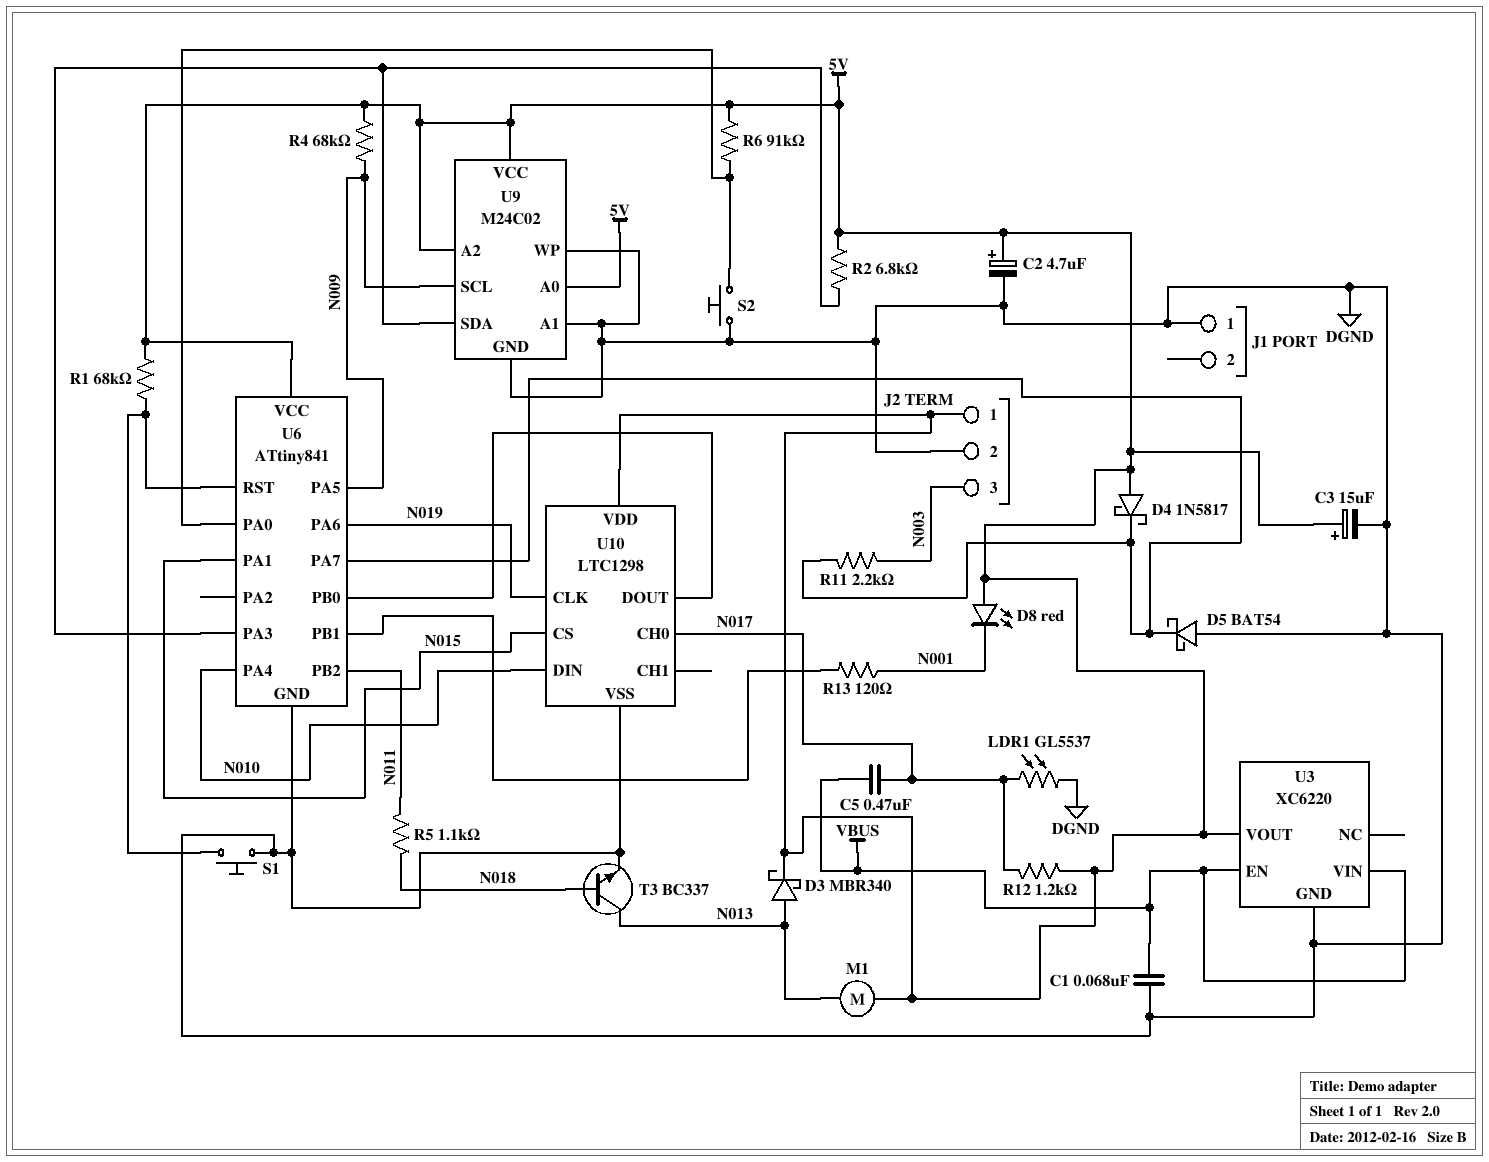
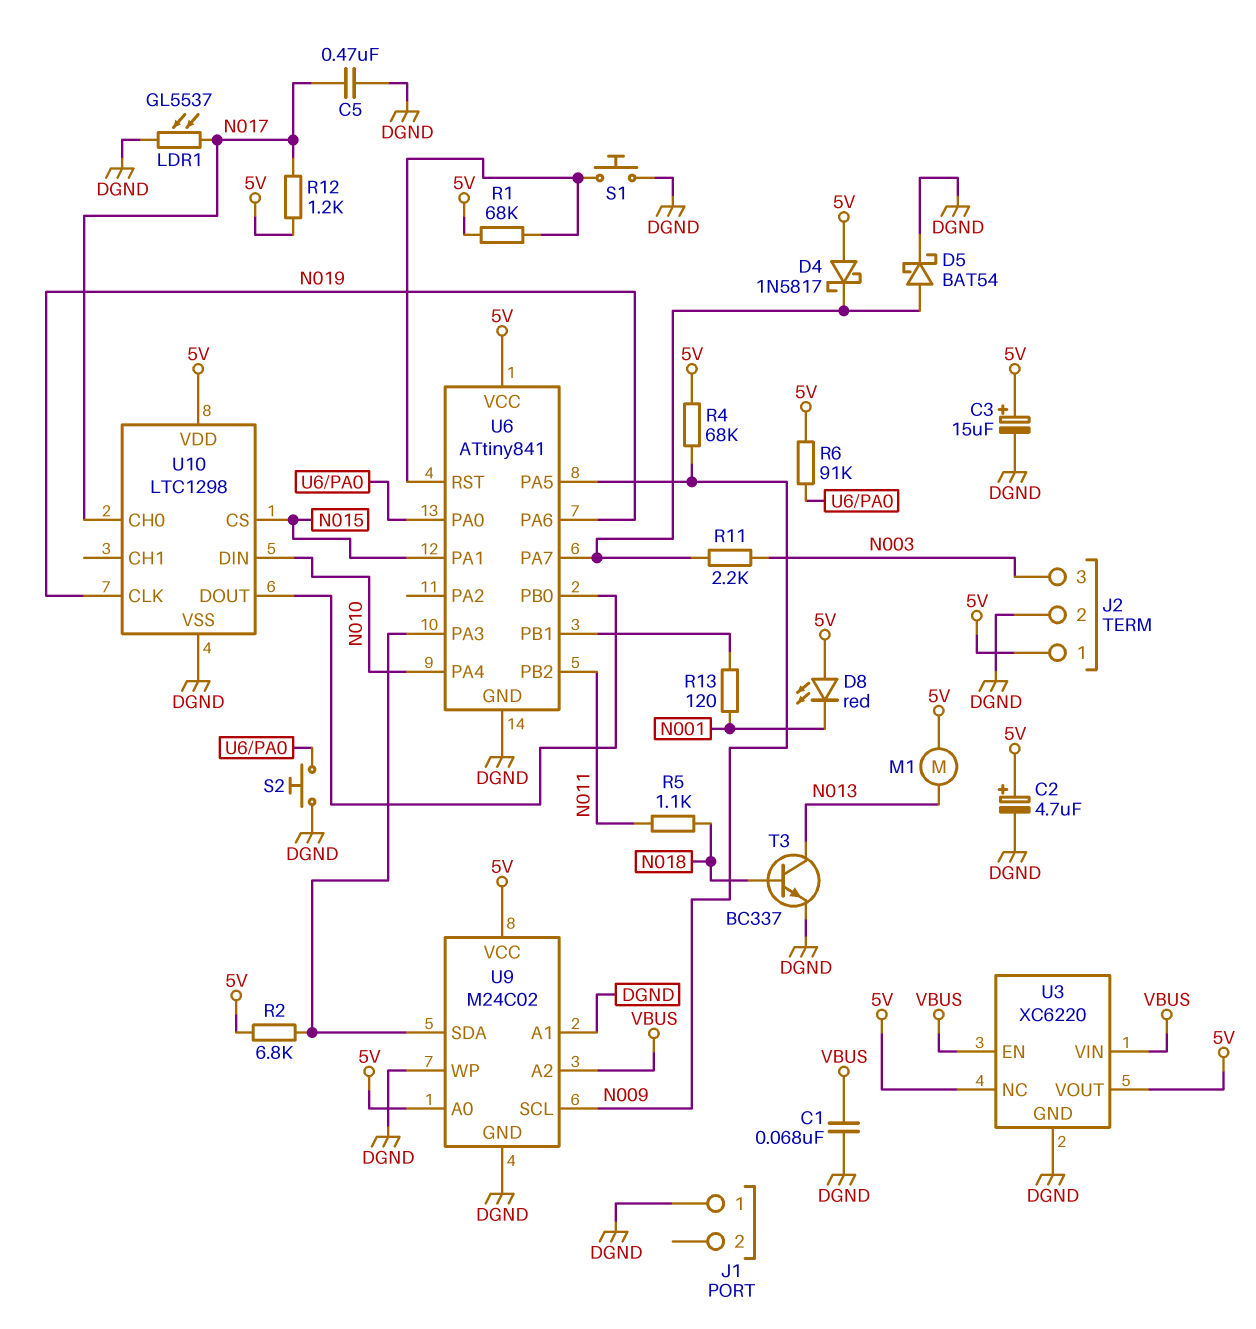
C5: 470nF (N017, VBUS) -> 470nF (DGND, N017)
D3: schottky MBR340 (A N013, K 5V) -> none
D5: schottky BAT54 (A DGND, K U6/PA7) -> schottky BAT54 (A U6/PA7, K DGND)
U3 pin NC: none -> 5V
U9 pin A2: 5V -> VBUS

